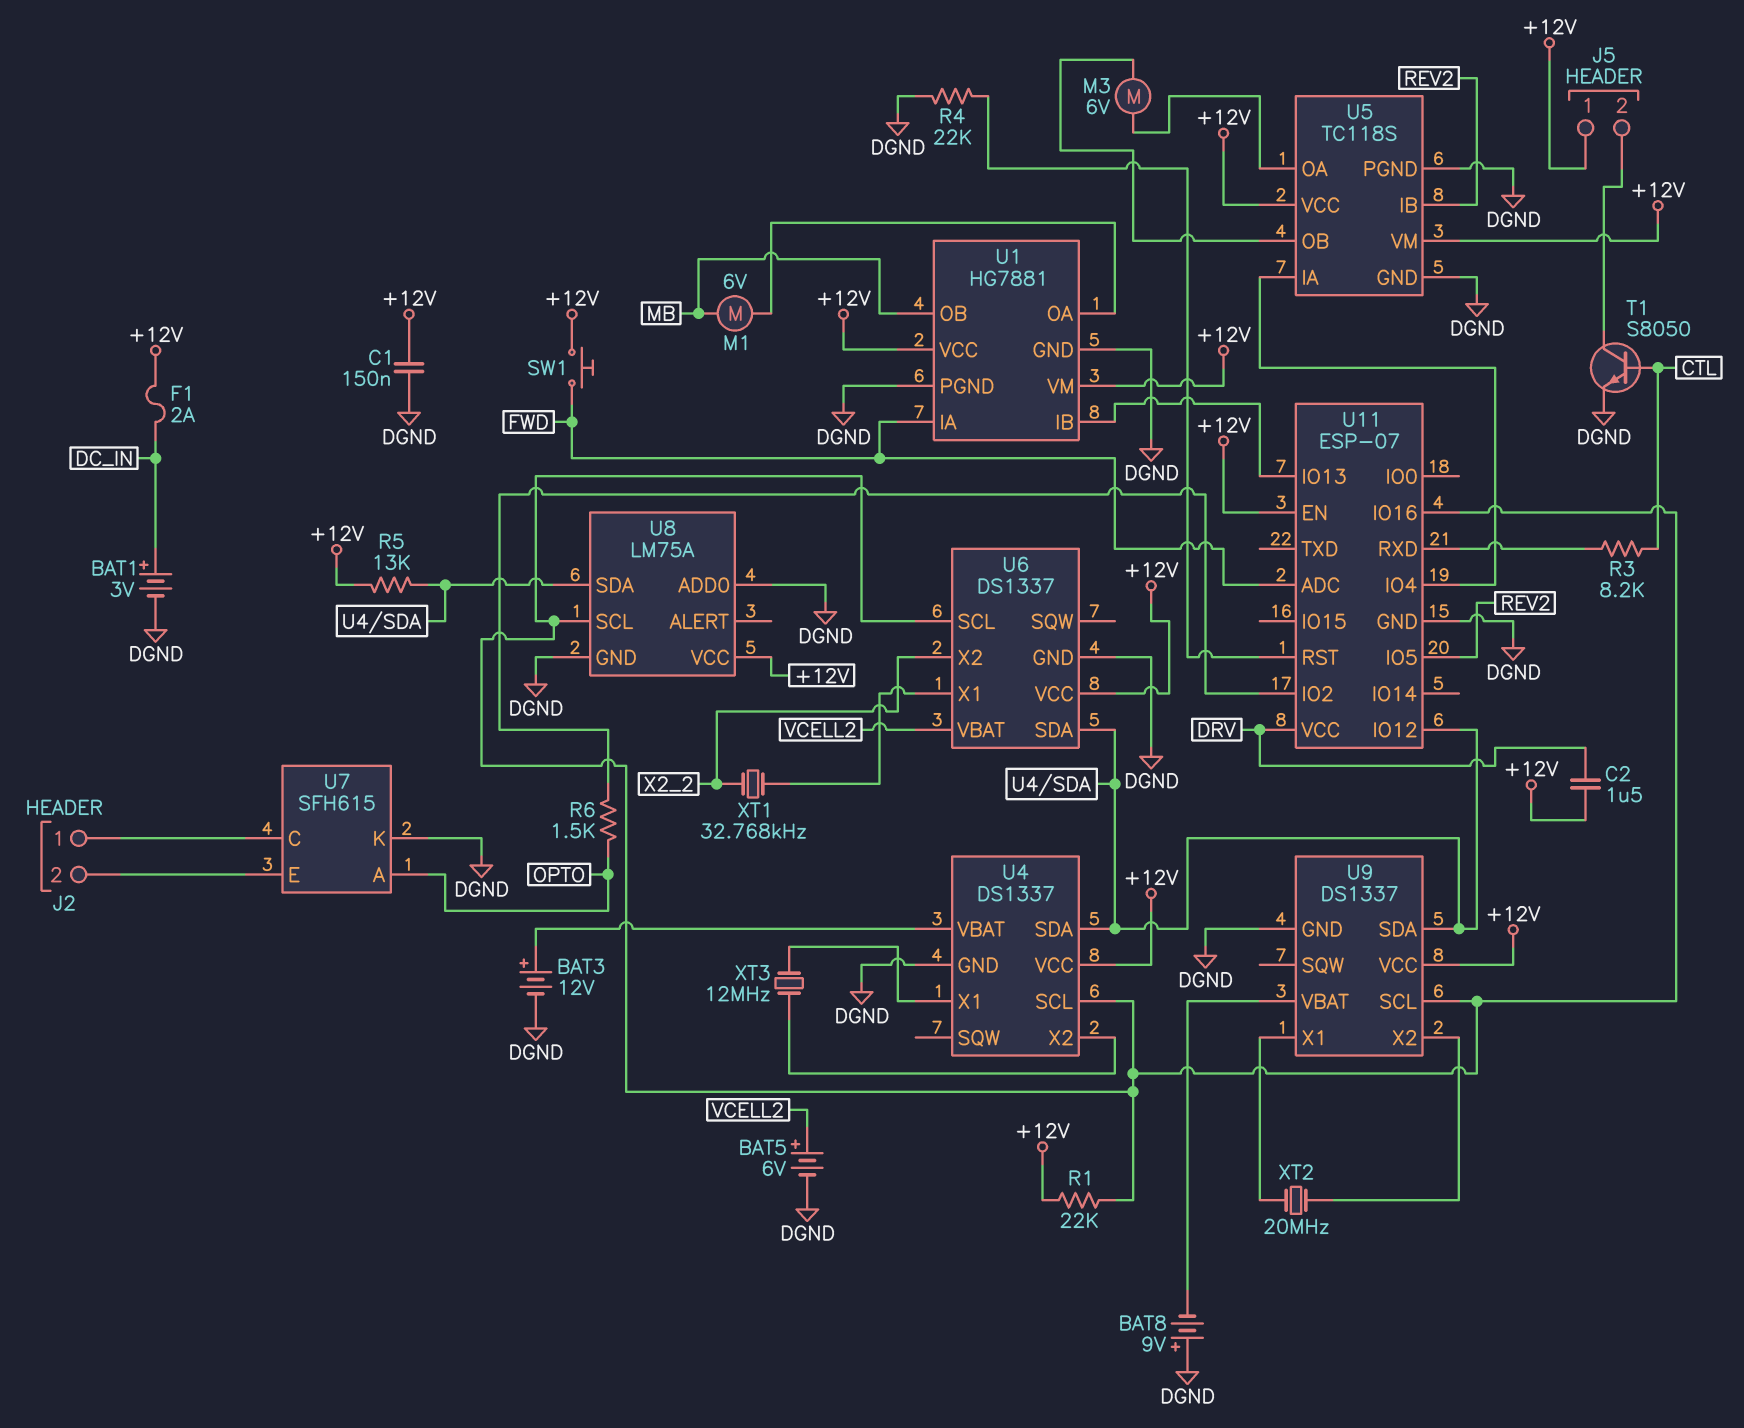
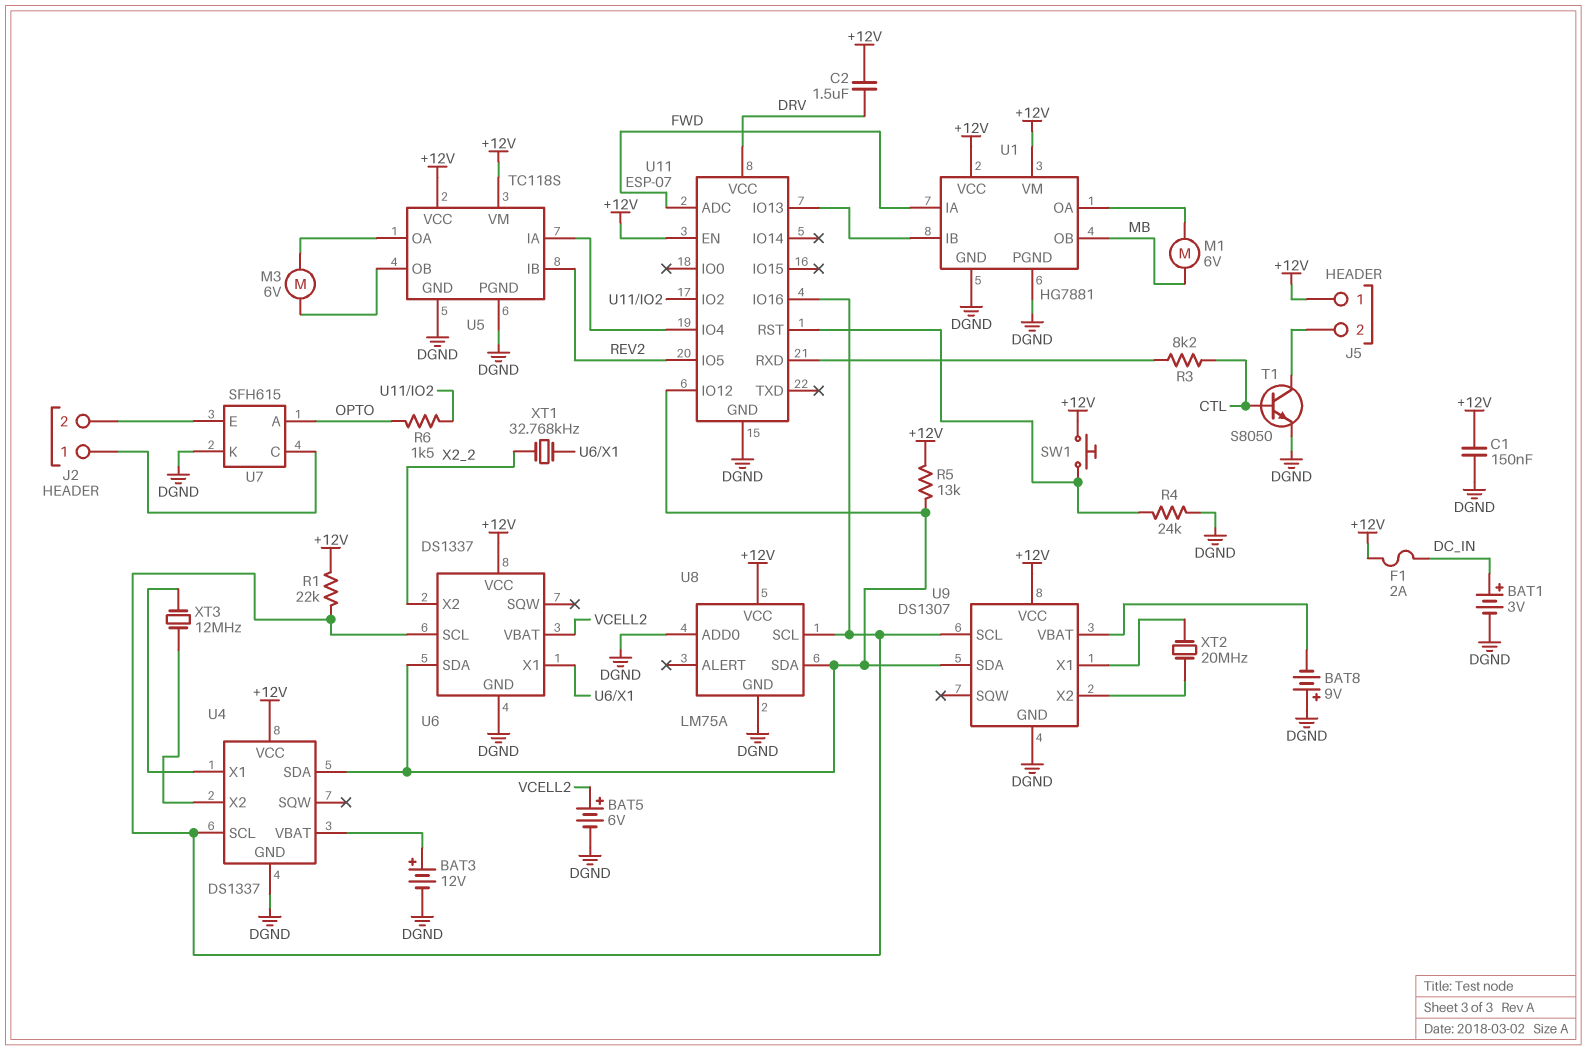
R4: 22k (DGND, U11/RST) -> 24k (DGND, U11/RST)
SW1: button (+12V, FWD) -> button (+12V, U11/RST)
U9: DS1337 -> DS1307

